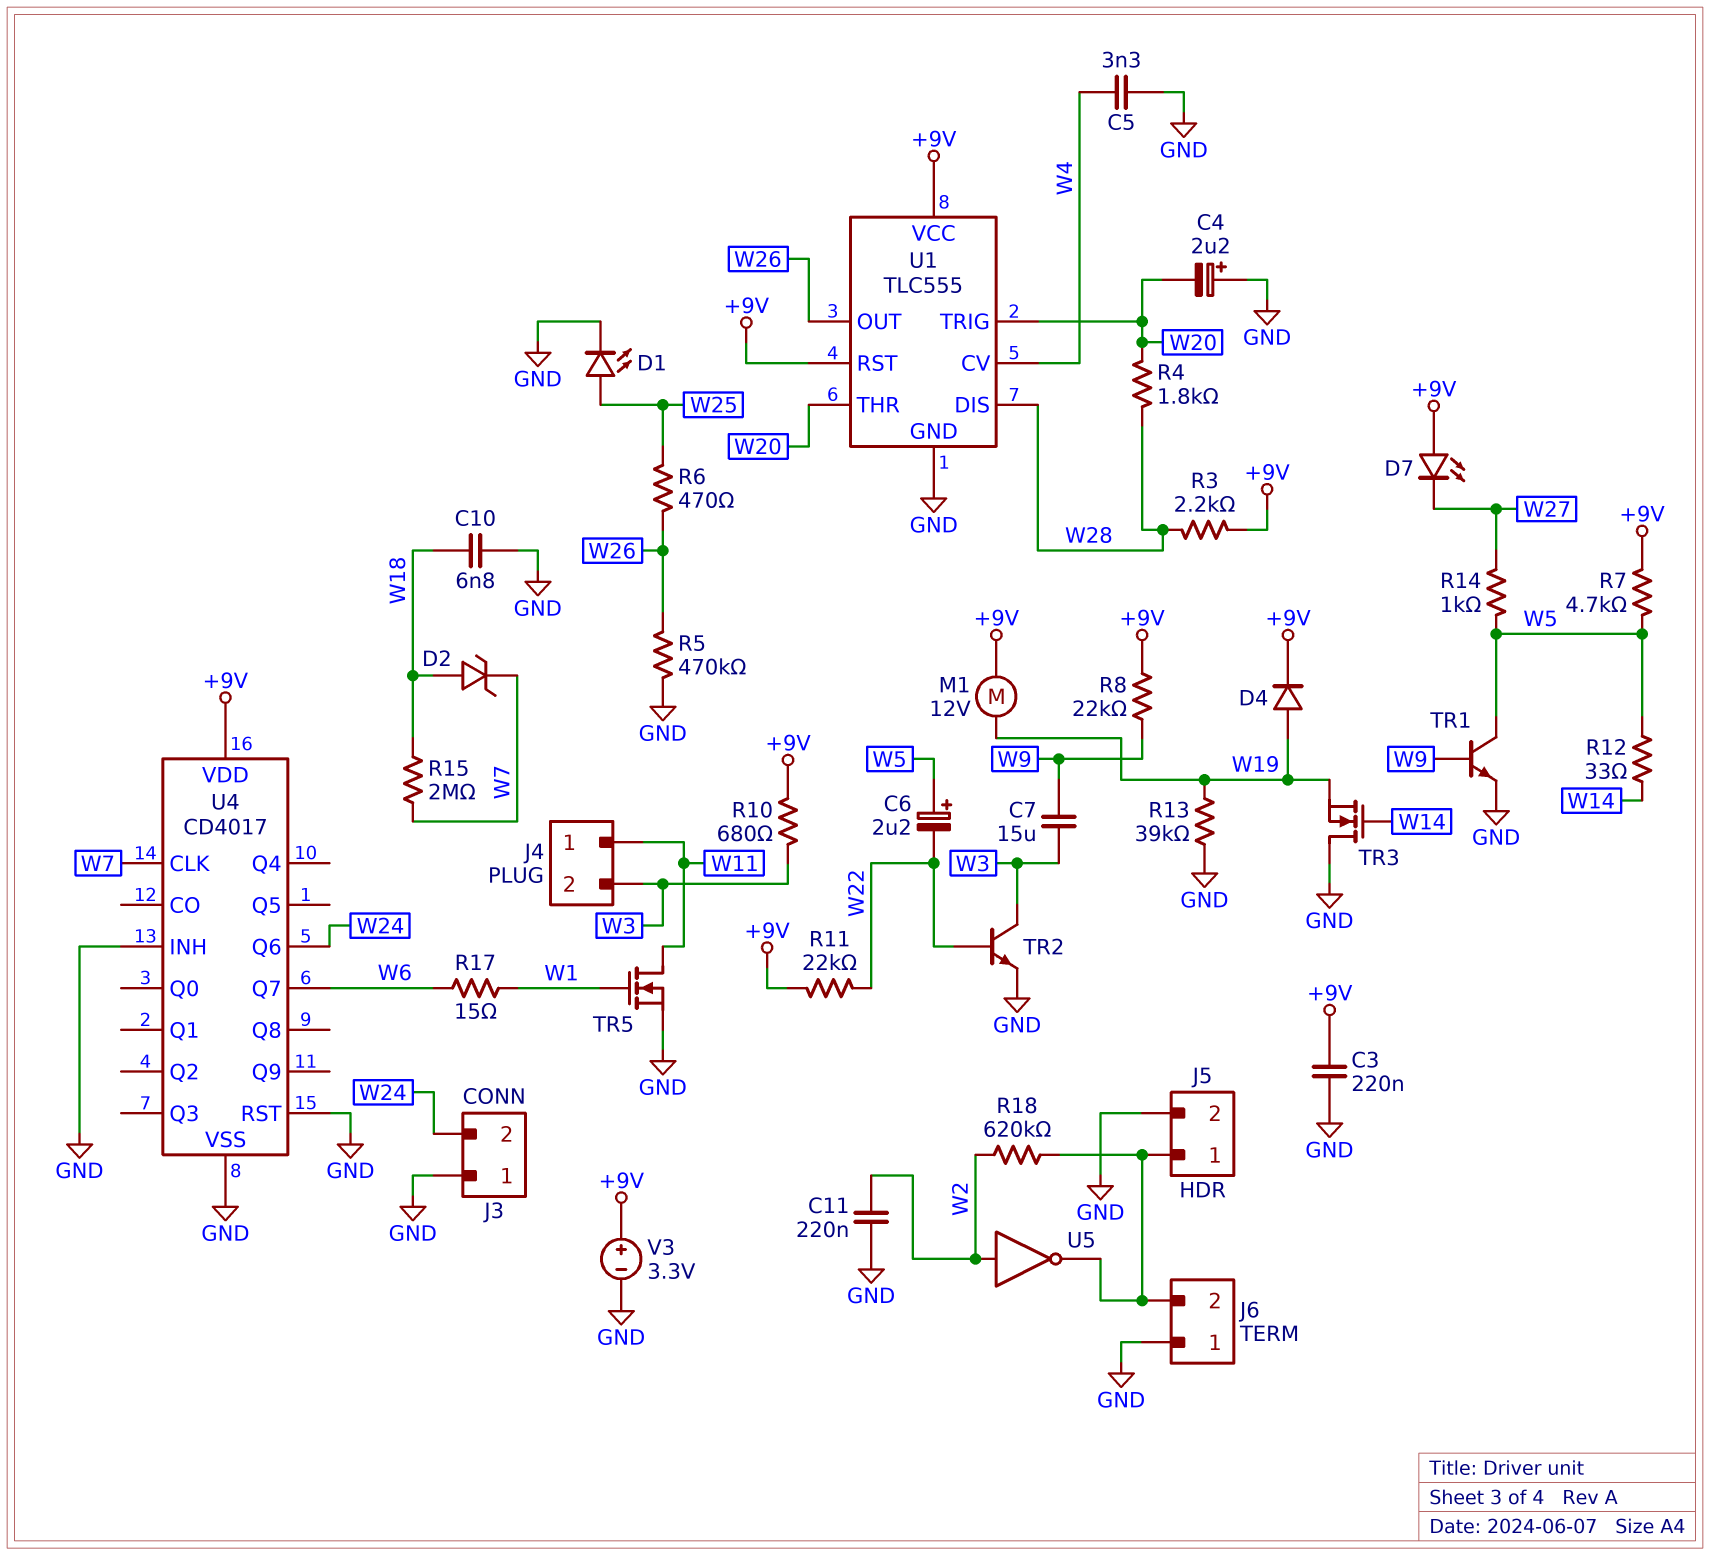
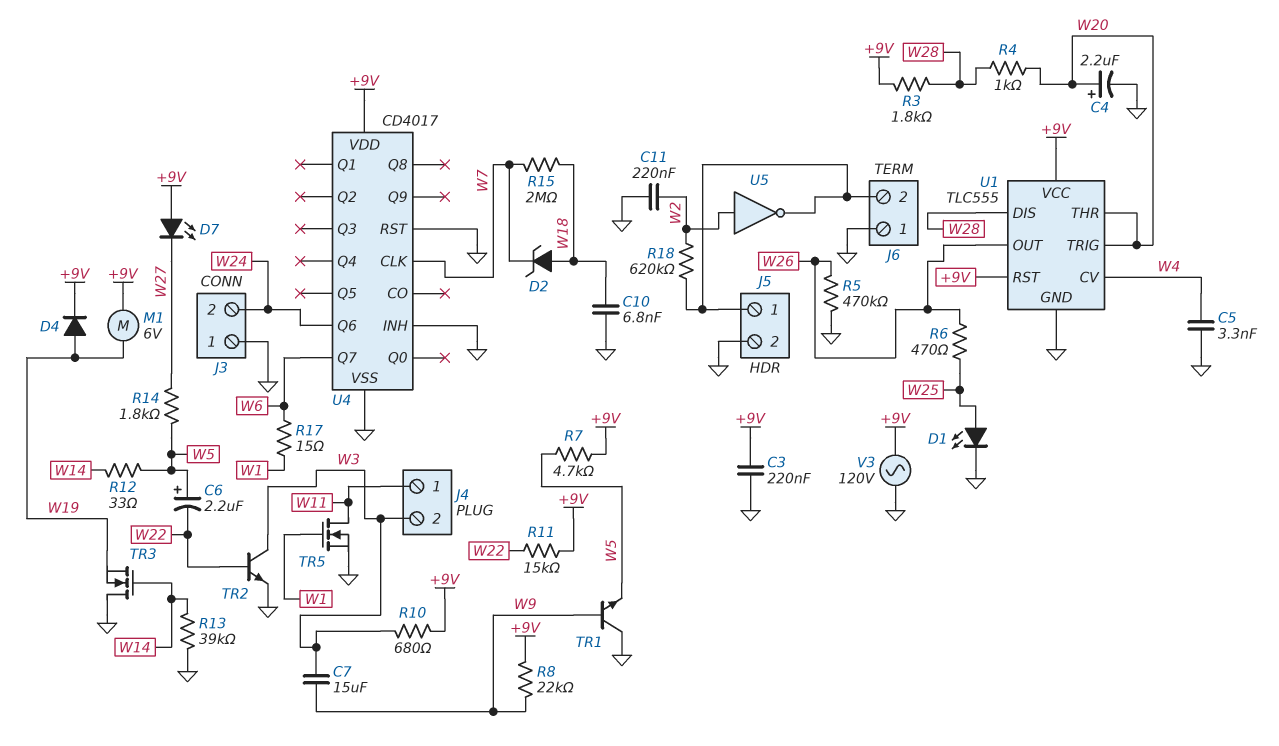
C4: 2.2uF (plus GND, minus W20) -> 2.2uF (plus W20, minus GND)
M1: motor 12V (+9V, W19) -> motor 6V (+9V, W19)
R3: 2.2k (+9V, W28) -> 1.8k (+9V, W28)
R4: 1.8k (W20, W28) -> 1k (W20, W28)
R11: 22k (+9V, W22) -> 15k (+9V, W22)
R13: 39k (GND, W19) -> 39k (GND, W14)
R14: 1k (W5, W27) -> 1.8k (W5, W27)
TR1: NPN (B W9, C W5, E GND) -> NPN (B W9, C GND, E W5)
V3: 3.3V (plus +9V, minus GND) -> AC 120V (+9V, GND)

